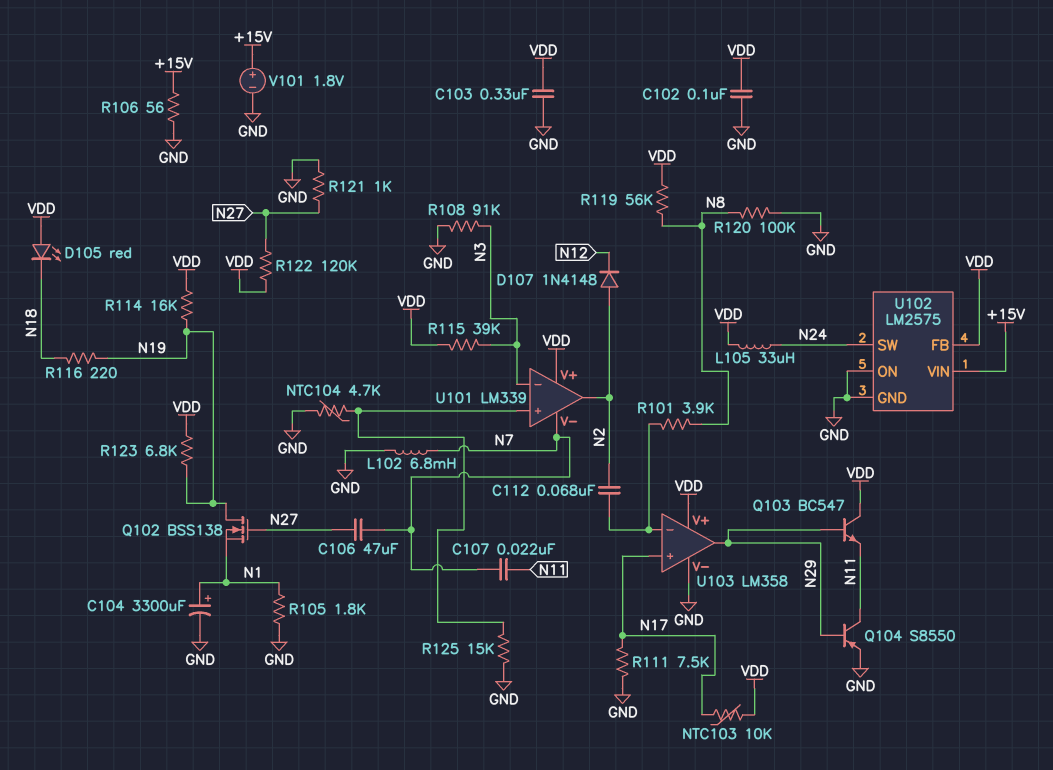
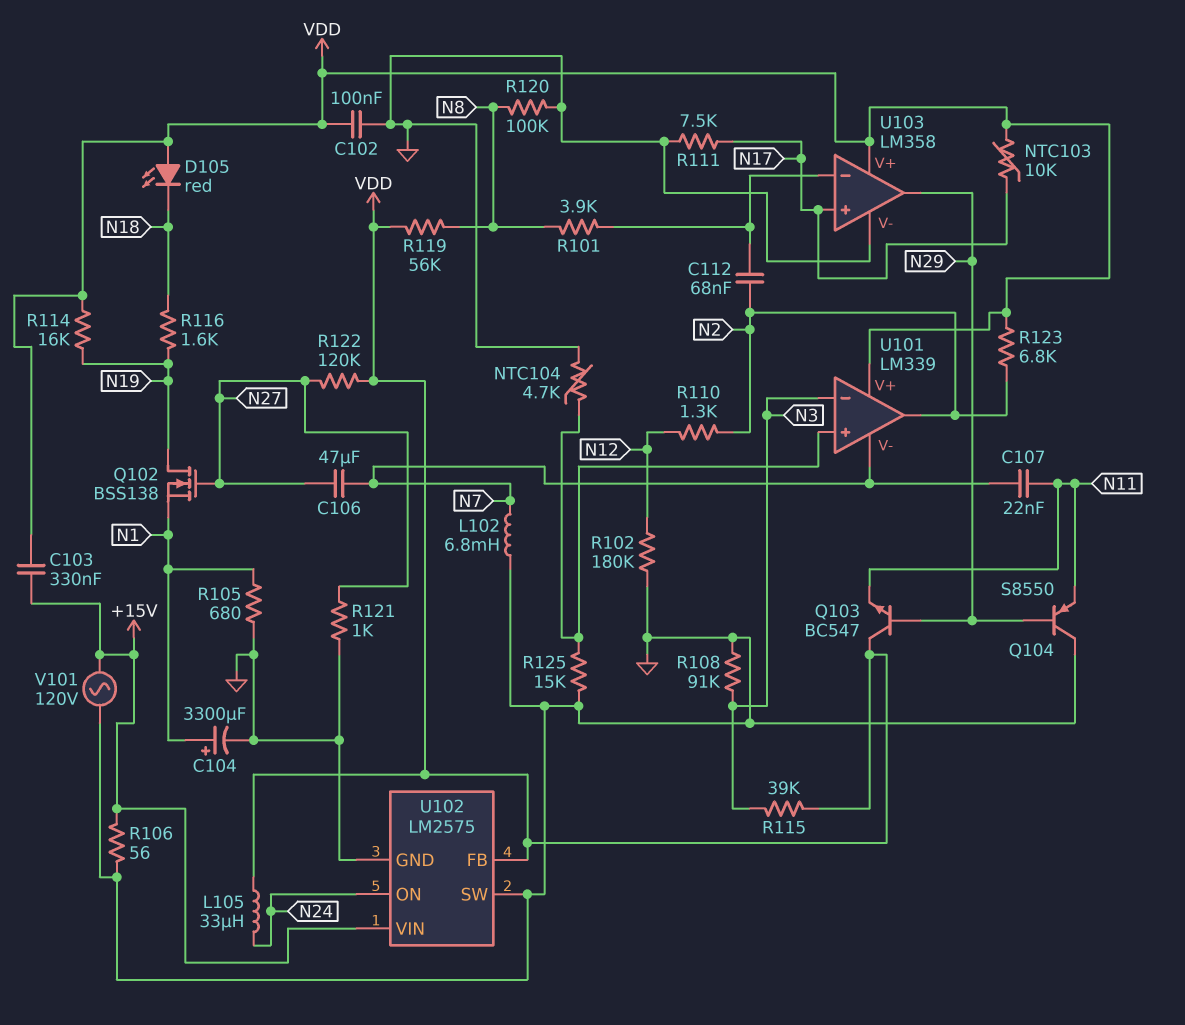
C103: 330nF (GND, VDD) -> 330nF (+15V, VDD)
D107: diode 1N4148 (A N2, K N12) -> none
Q104: PNP S8550 (B N29, C N11, E GND) -> PNP S8550 (B N29, C GND, E N11)
R102: none -> 180k (GND, N12)
R105: 1.8k (GND, N1) -> 680 (GND, N1)
R110: none -> 1.3k (N2, N12)
R116: 220 (N18, N19) -> 1.6k (N18, N19)
R123: 6.8k (N19, VDD) -> 6.8k (N2, VDD)
U102 pin ON: GND -> N24
U102 pin SW: N24 -> GND
V101: 1.8V (plus +15V, minus GND) -> AC 120V (+15V, GND)

